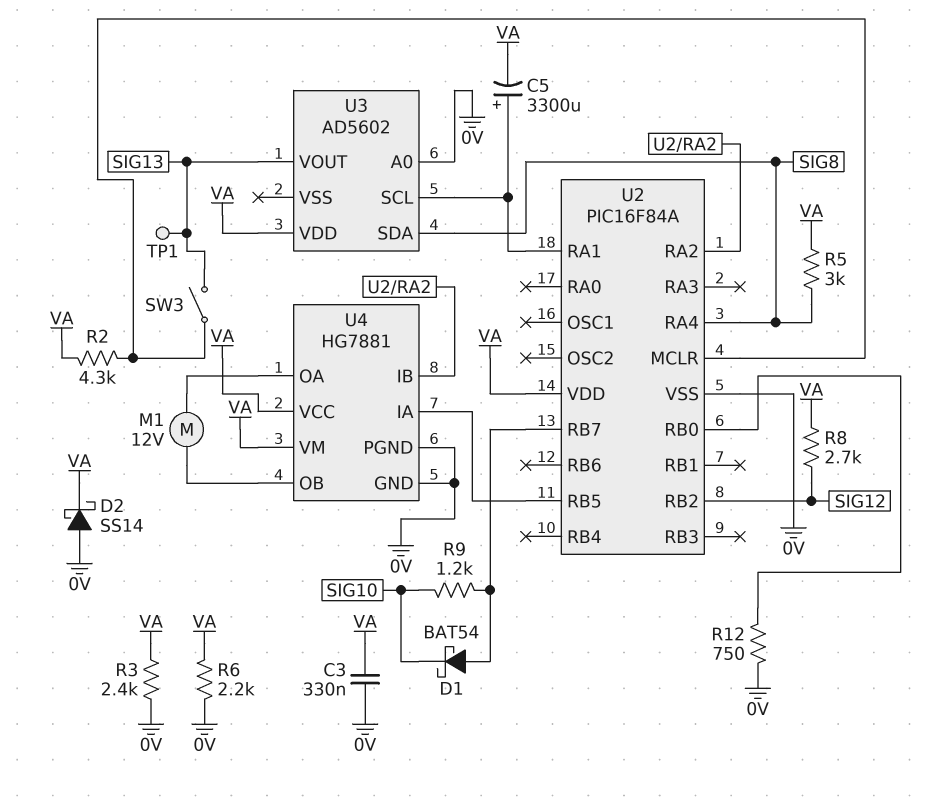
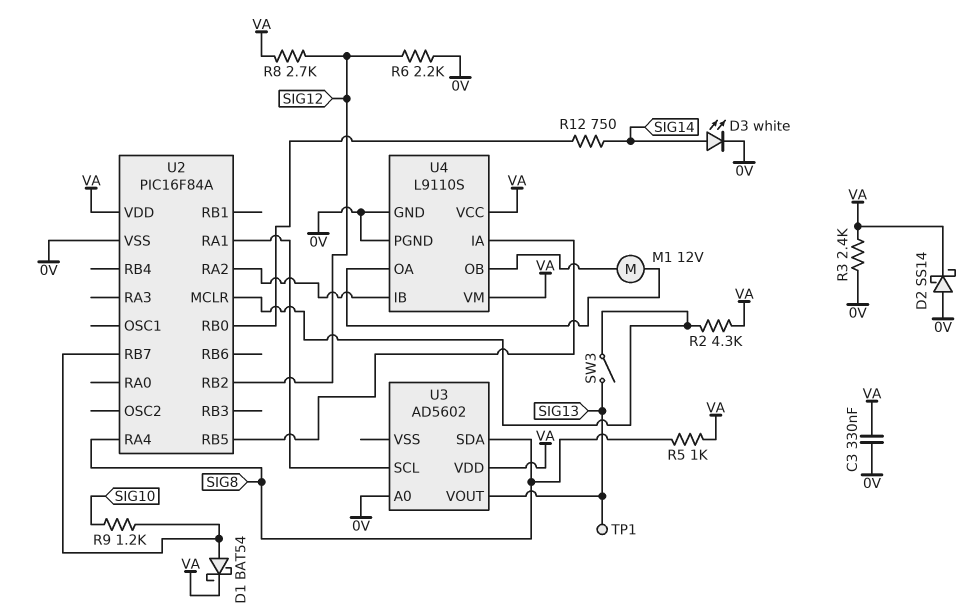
C5: 3300uF (plus U2/RA1, minus VA) -> none
D1: schottky BAT54 (A U2/RB7, K SIG10) -> schottky BAT54 (A U2/RB7, K VA)
D3: none -> LED white (A SIG14, K 0V)
R5: 3k (SIG8, VA) -> 1k (SIG8, VA)
R6: 2.2k (0V, VA) -> 2.2k (0V, SIG12)
R12: 750 (0V, U2/RB0) -> 750 (SIG14, U2/RB0)
U4: HG7881 -> L9110S

